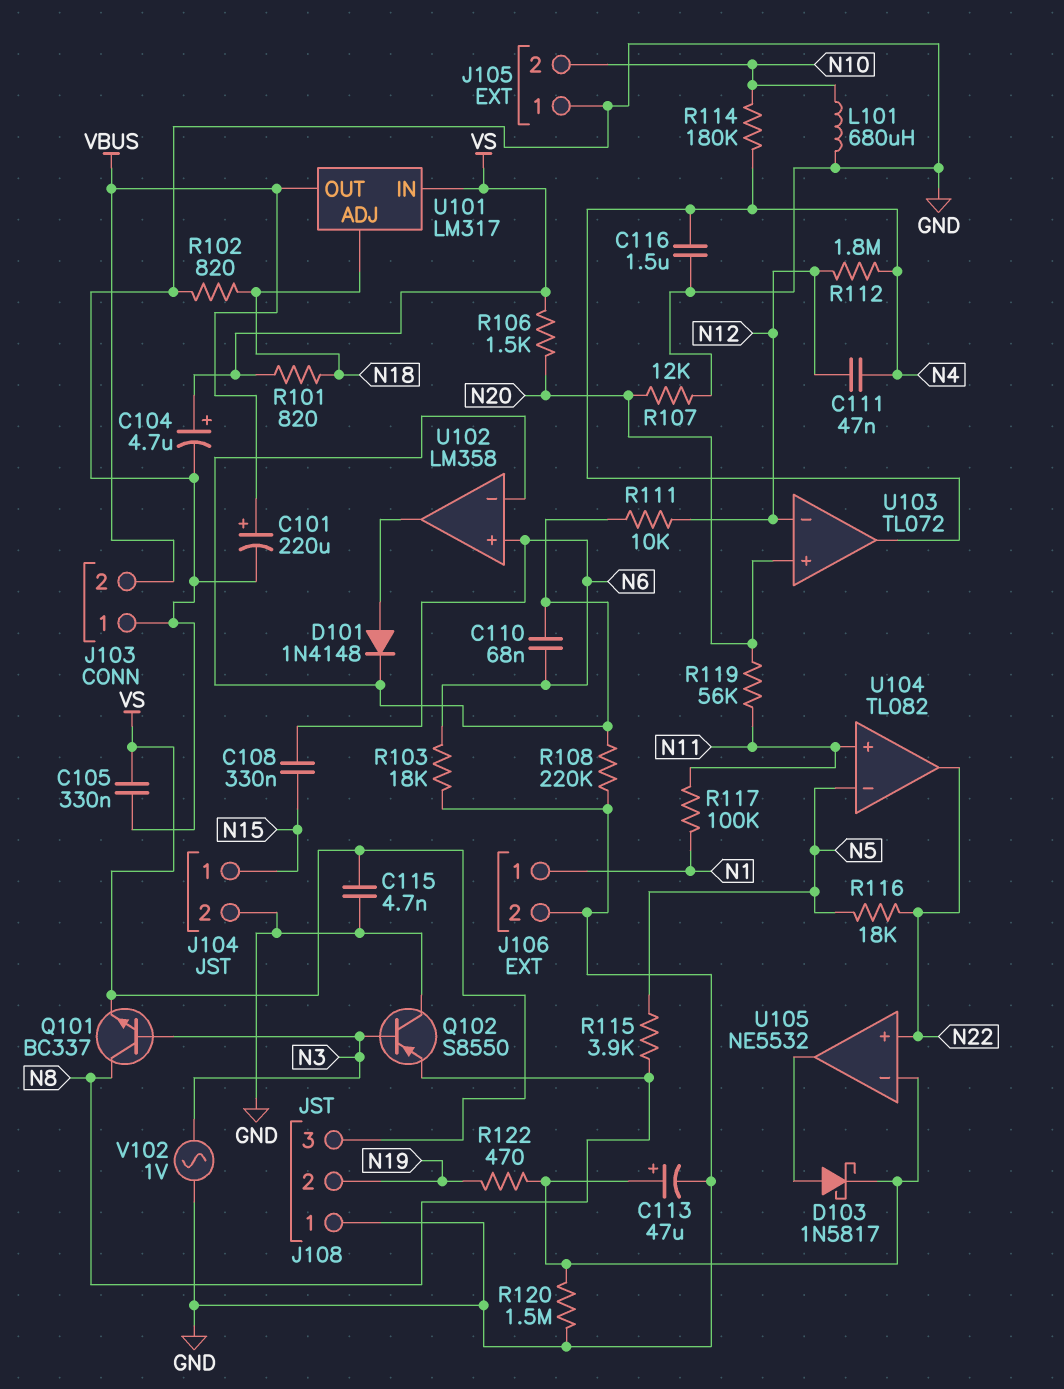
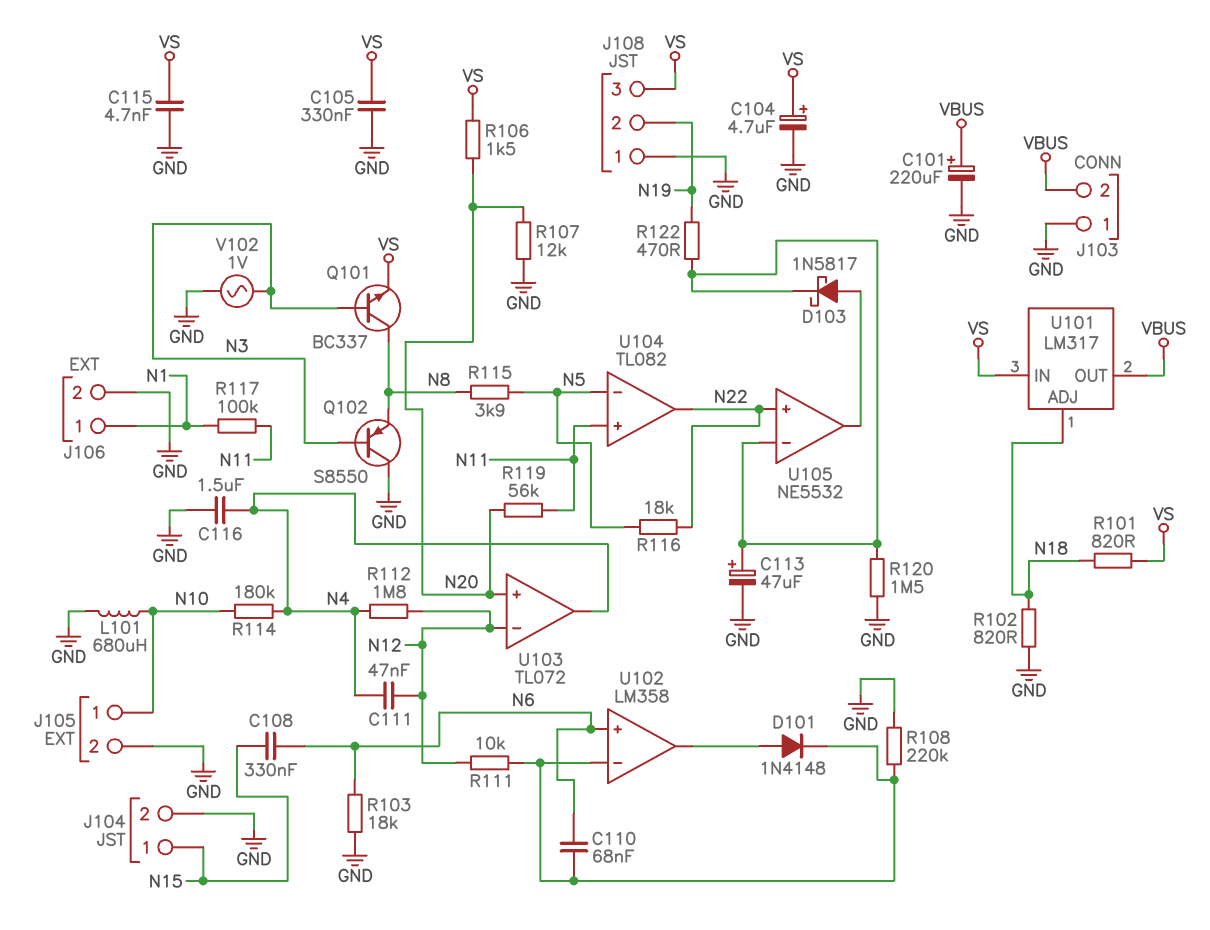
J105 pin 1: GND -> N10
J105 pin 2: N10 -> GND

